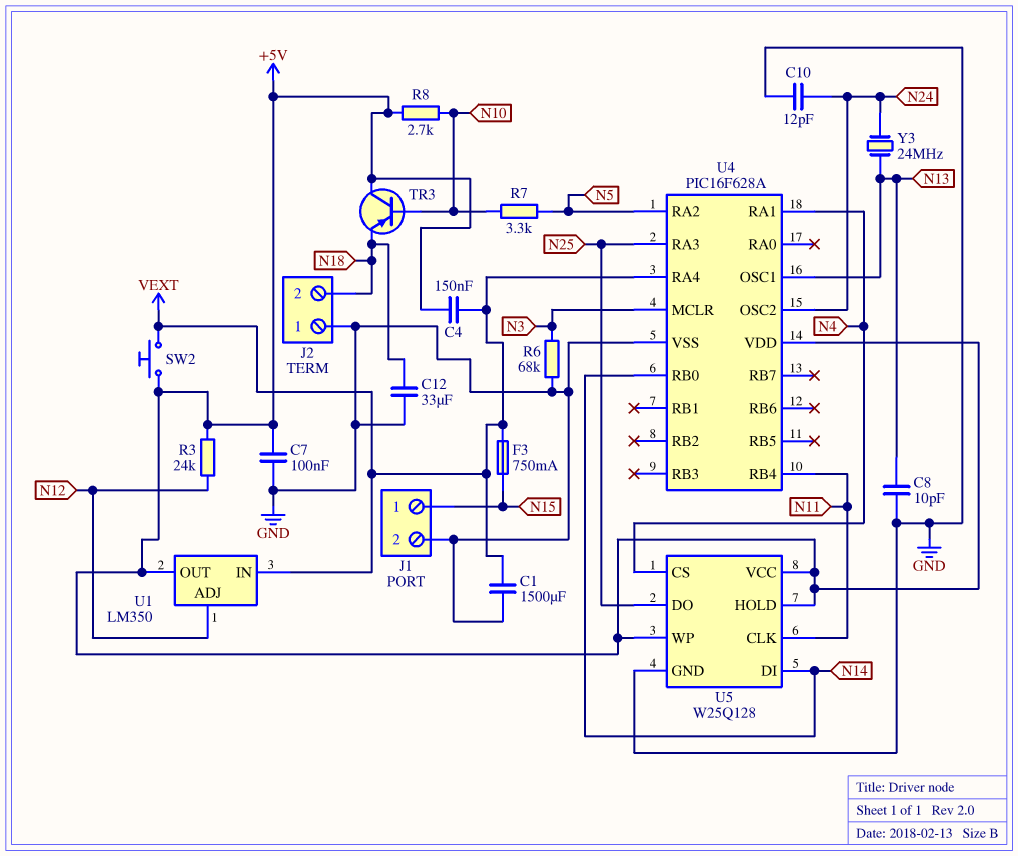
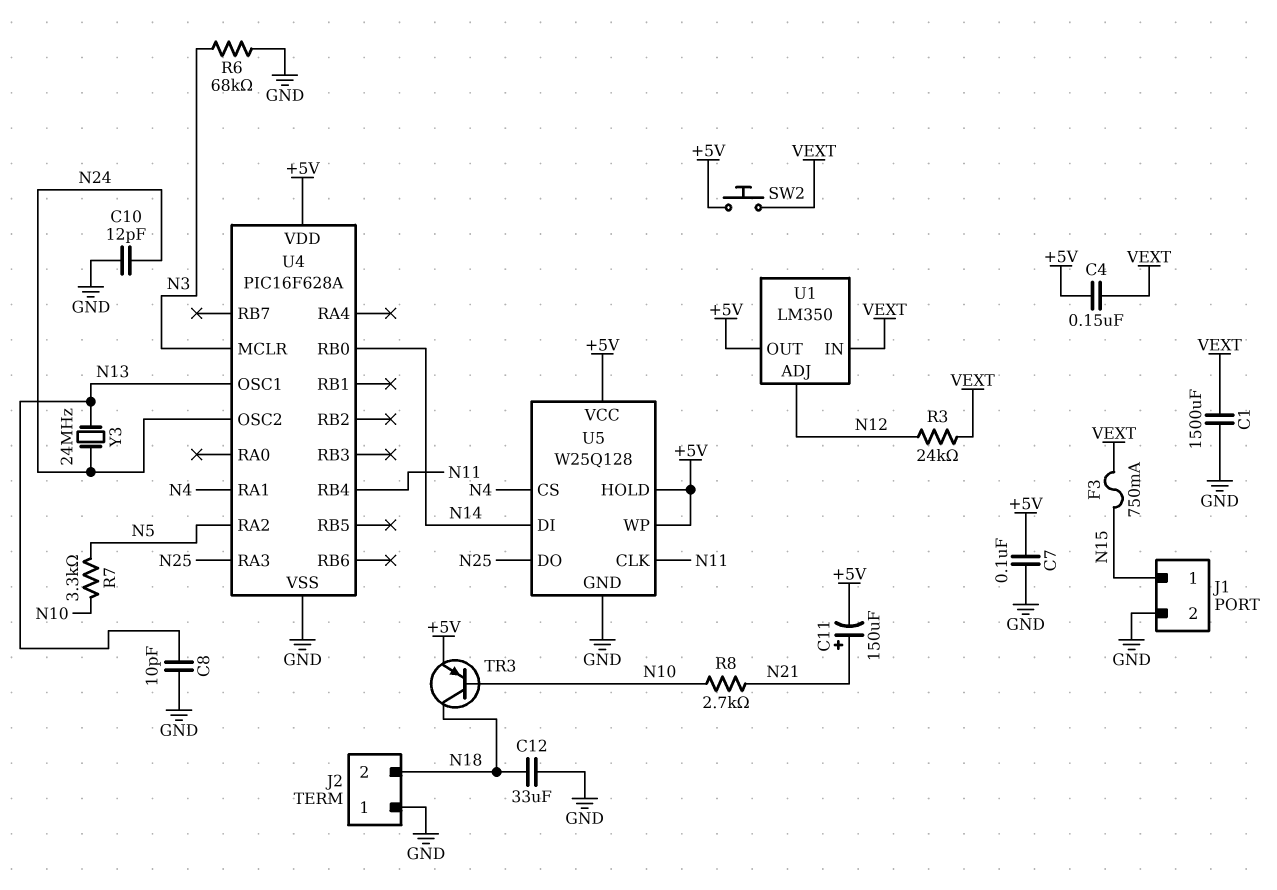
C11: none -> 150uF (plus N21, minus +5V)
R3: 24k (+5V, N12) -> 24k (N12, VEXT)
R8: 2.7k (+5V, N10) -> 2.7k (N10, N21)
TR3: PNP (B N10, C +5V, E N18) -> PNP (B N10, C N18, E +5V)
U4 pin RA4: VEXT -> none

